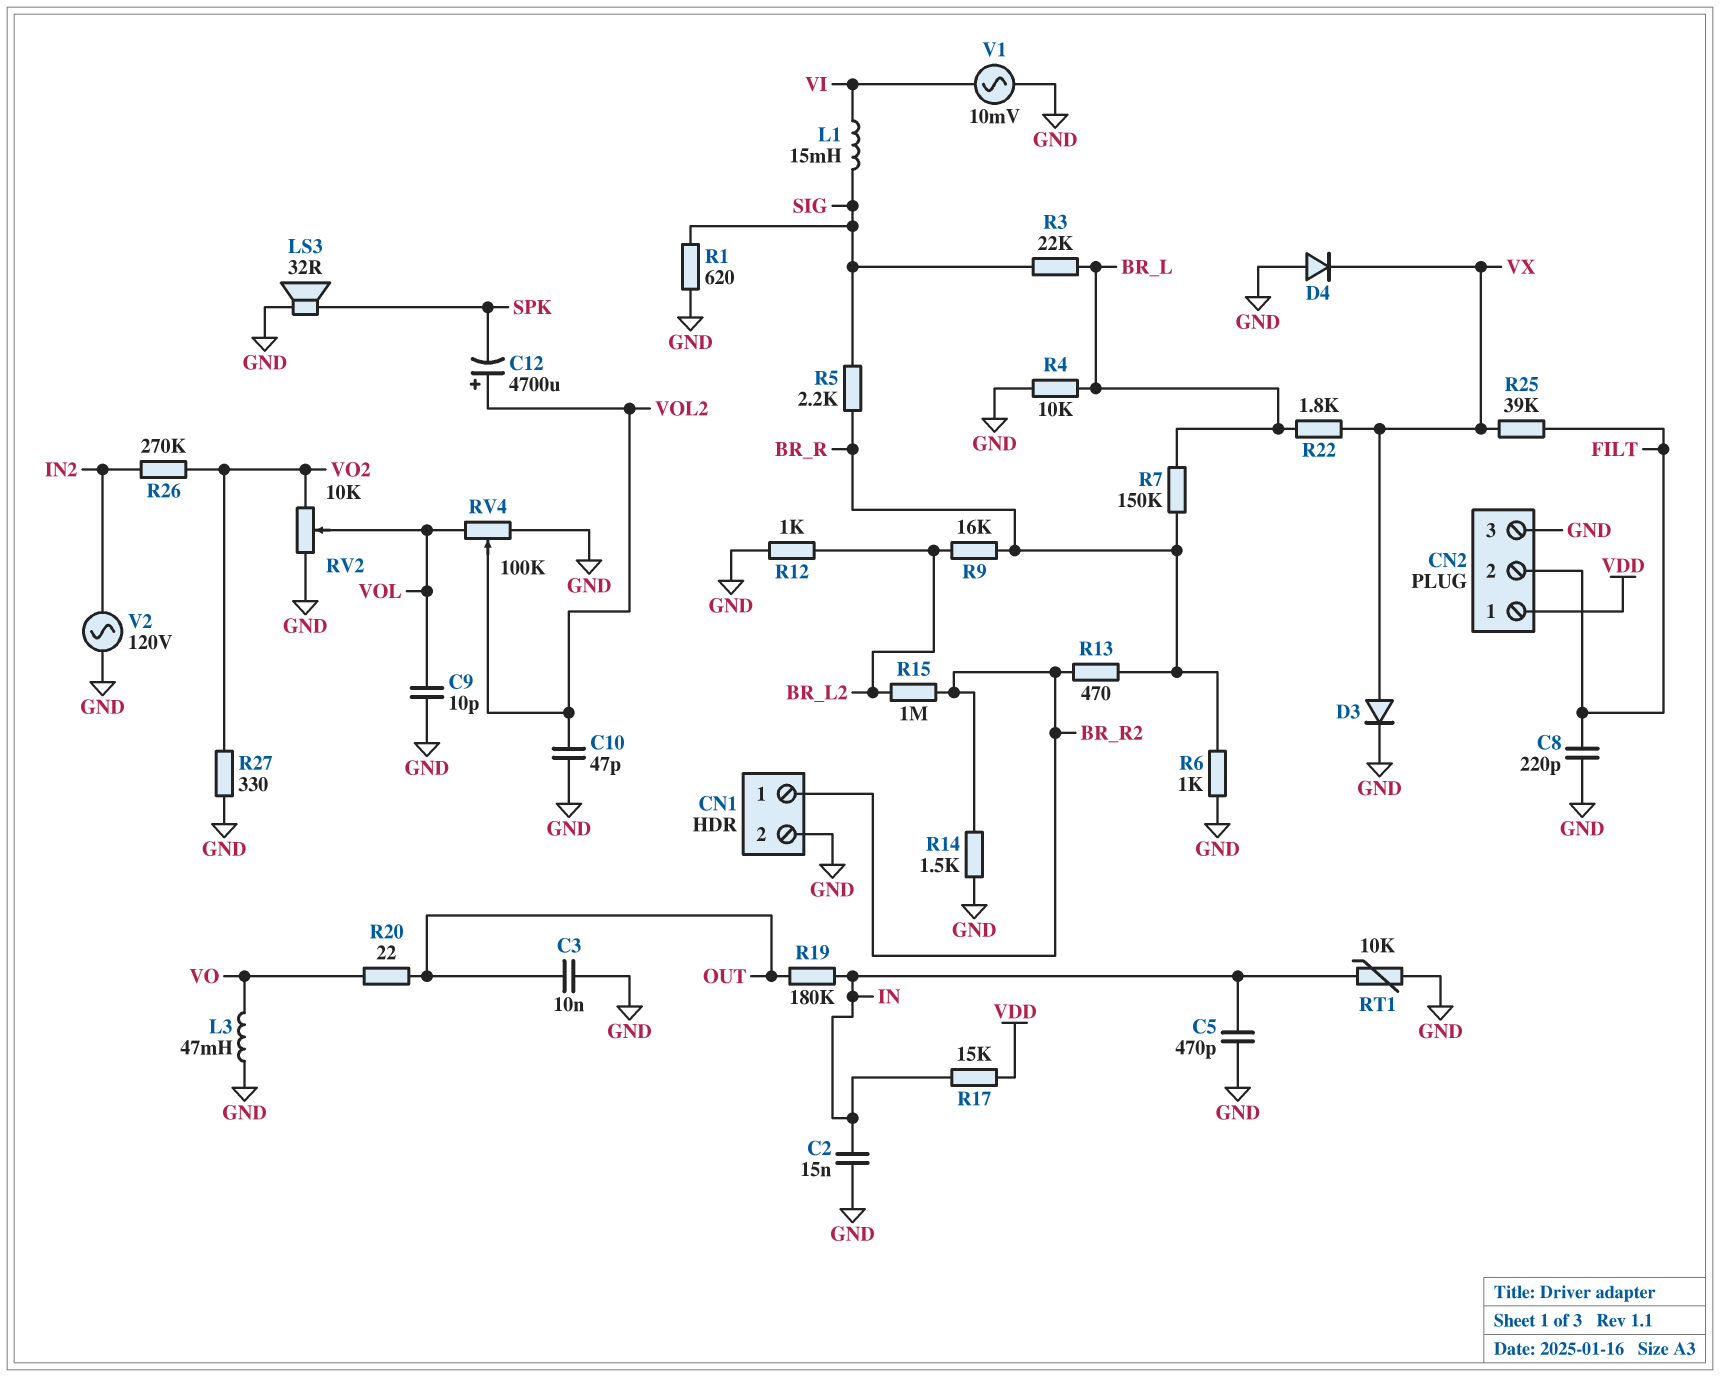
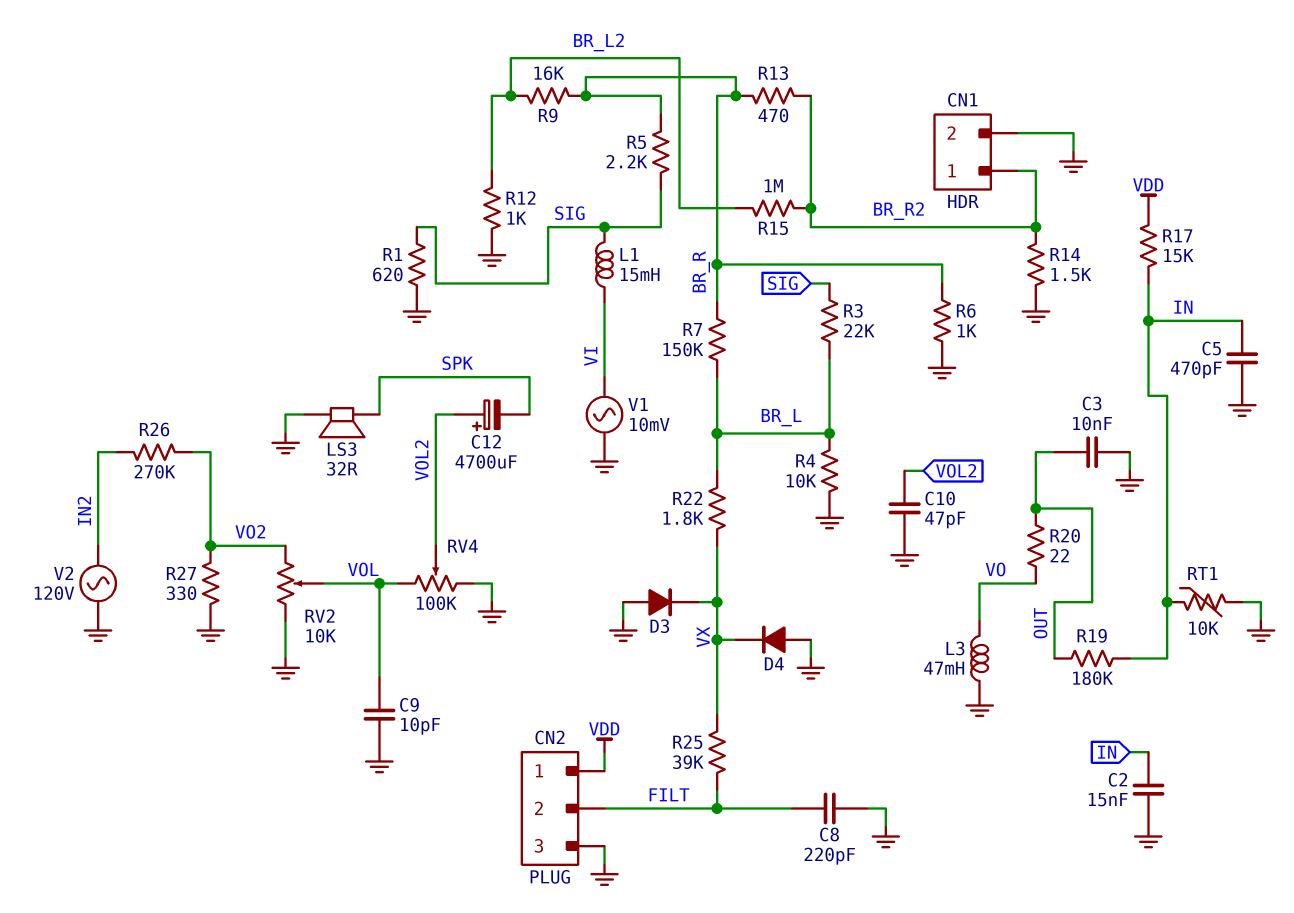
D3: diode (A VX, K GND) -> diode (A GND, K VX)

